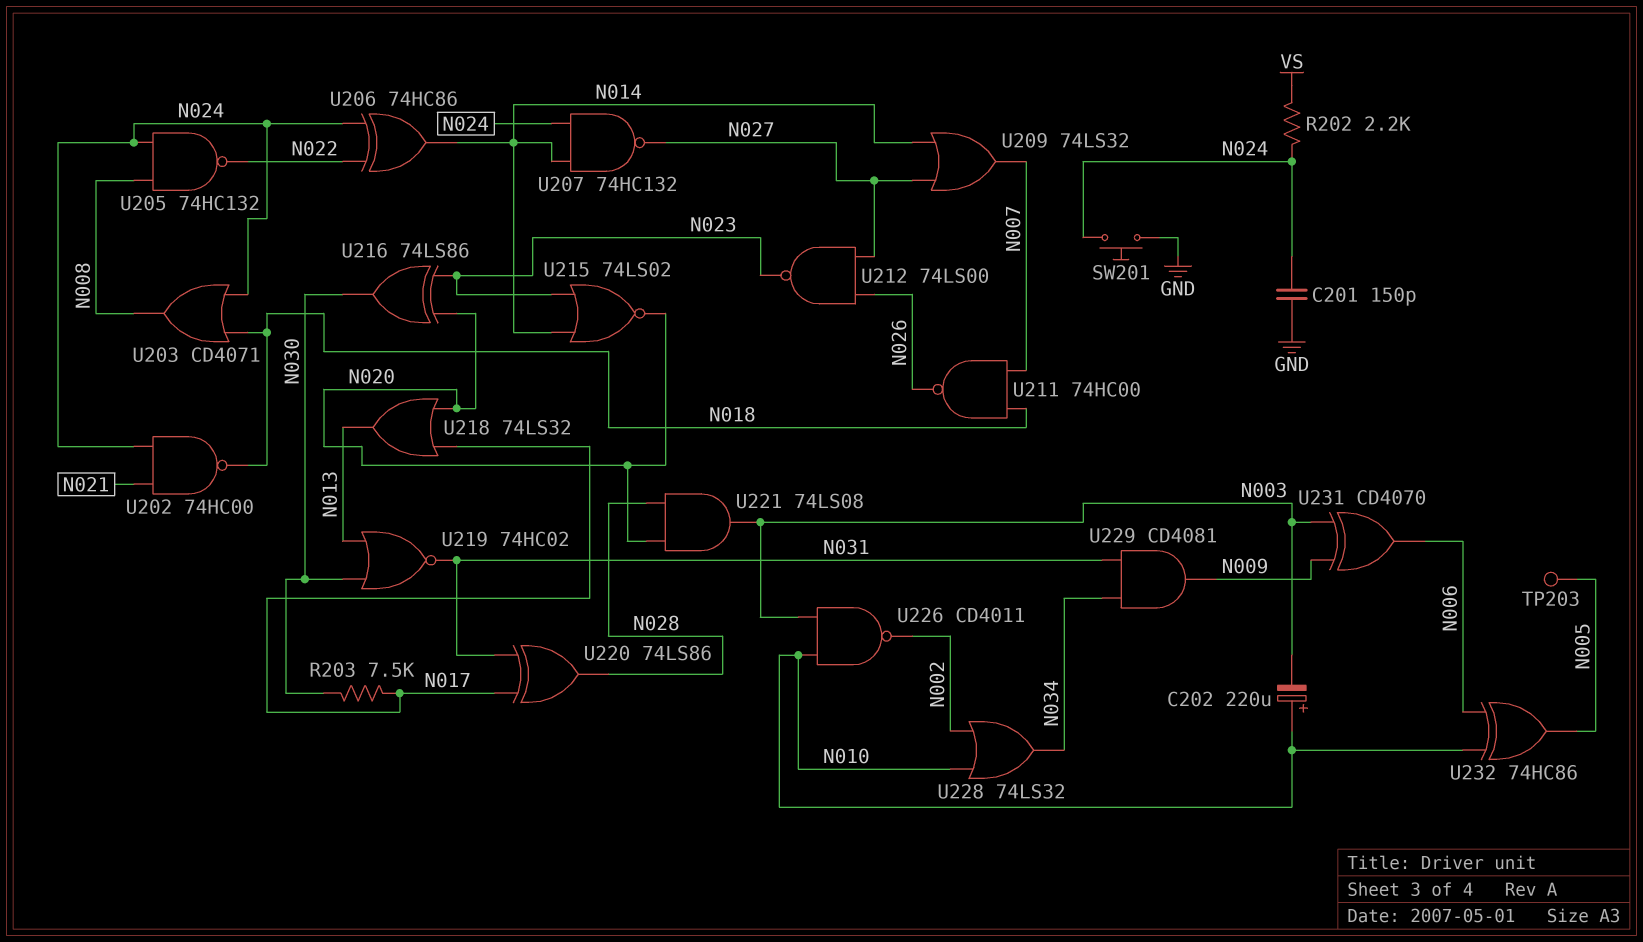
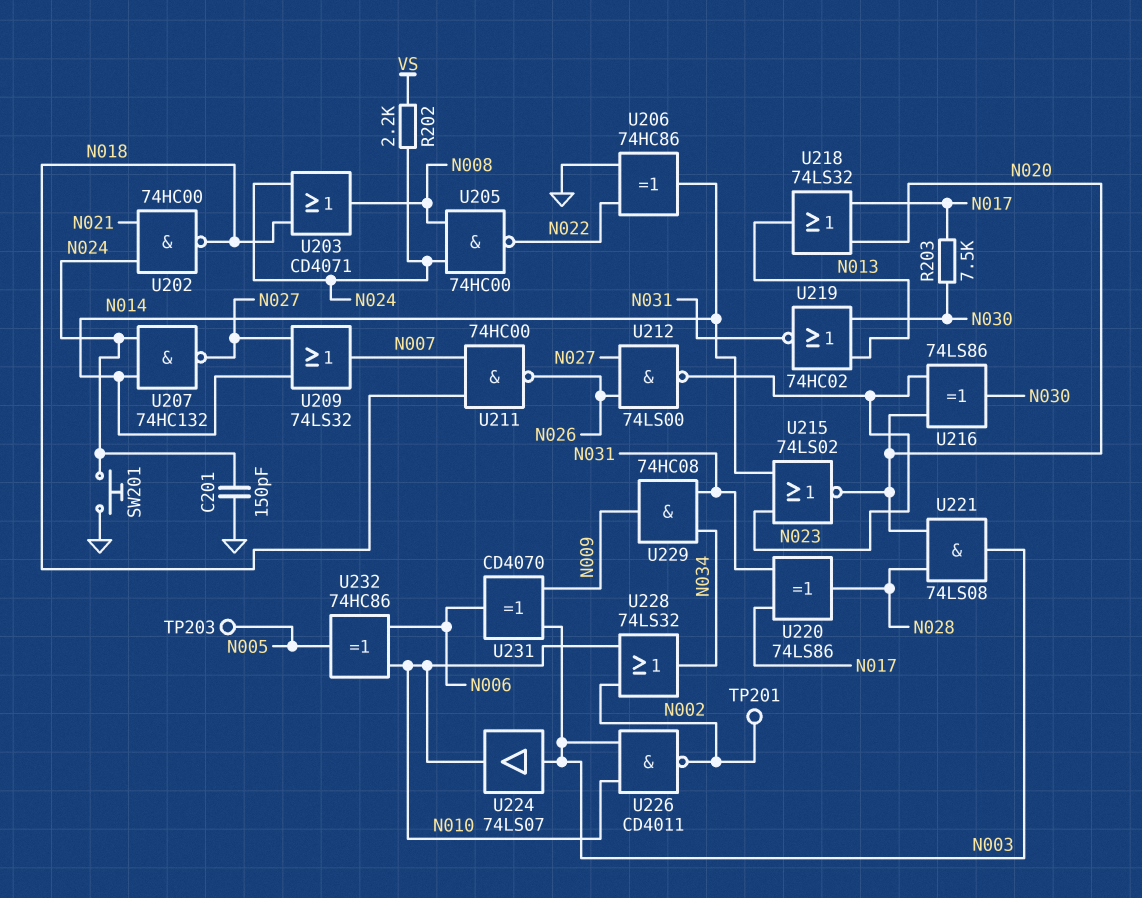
C202: 220uF (plus N010, minus N003) -> none
TP201: none -> test point (N002)
U205: NAND 74HC132 (in N008, in N024, out N022) -> NAND 74HC00 (in N008, in N024, out N022)
U206: XOR 74HC86 (in N022, in N024, out N014) -> XOR 74HC86 (in GND, in N022, out N014)
U224: none -> buffer 74LS07 (in N003, out N010)
U229: AND CD4081 (in N031, in N034, out N009) -> AND 74HC08 (in N031, in N034, out N009)

